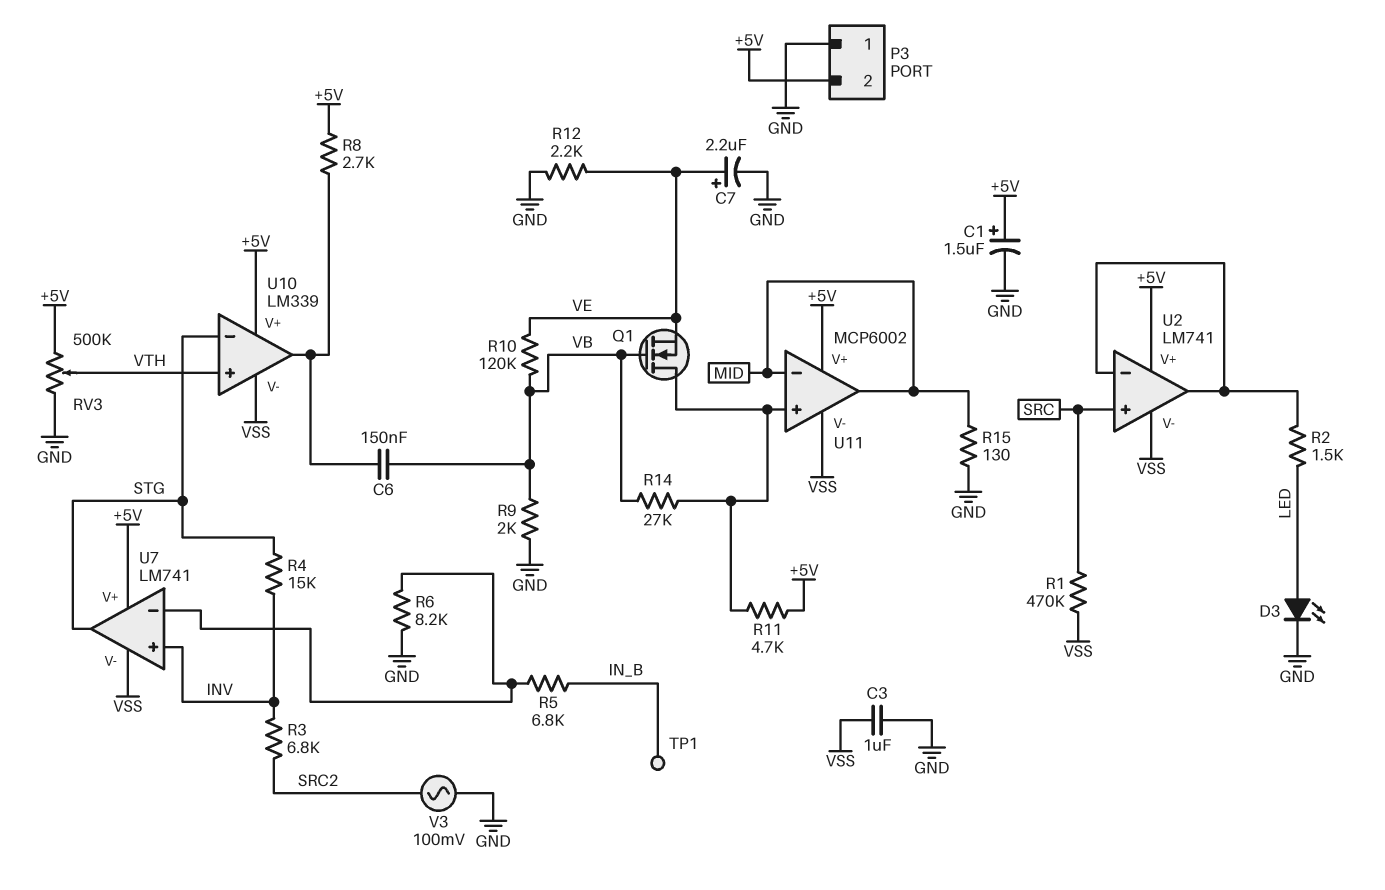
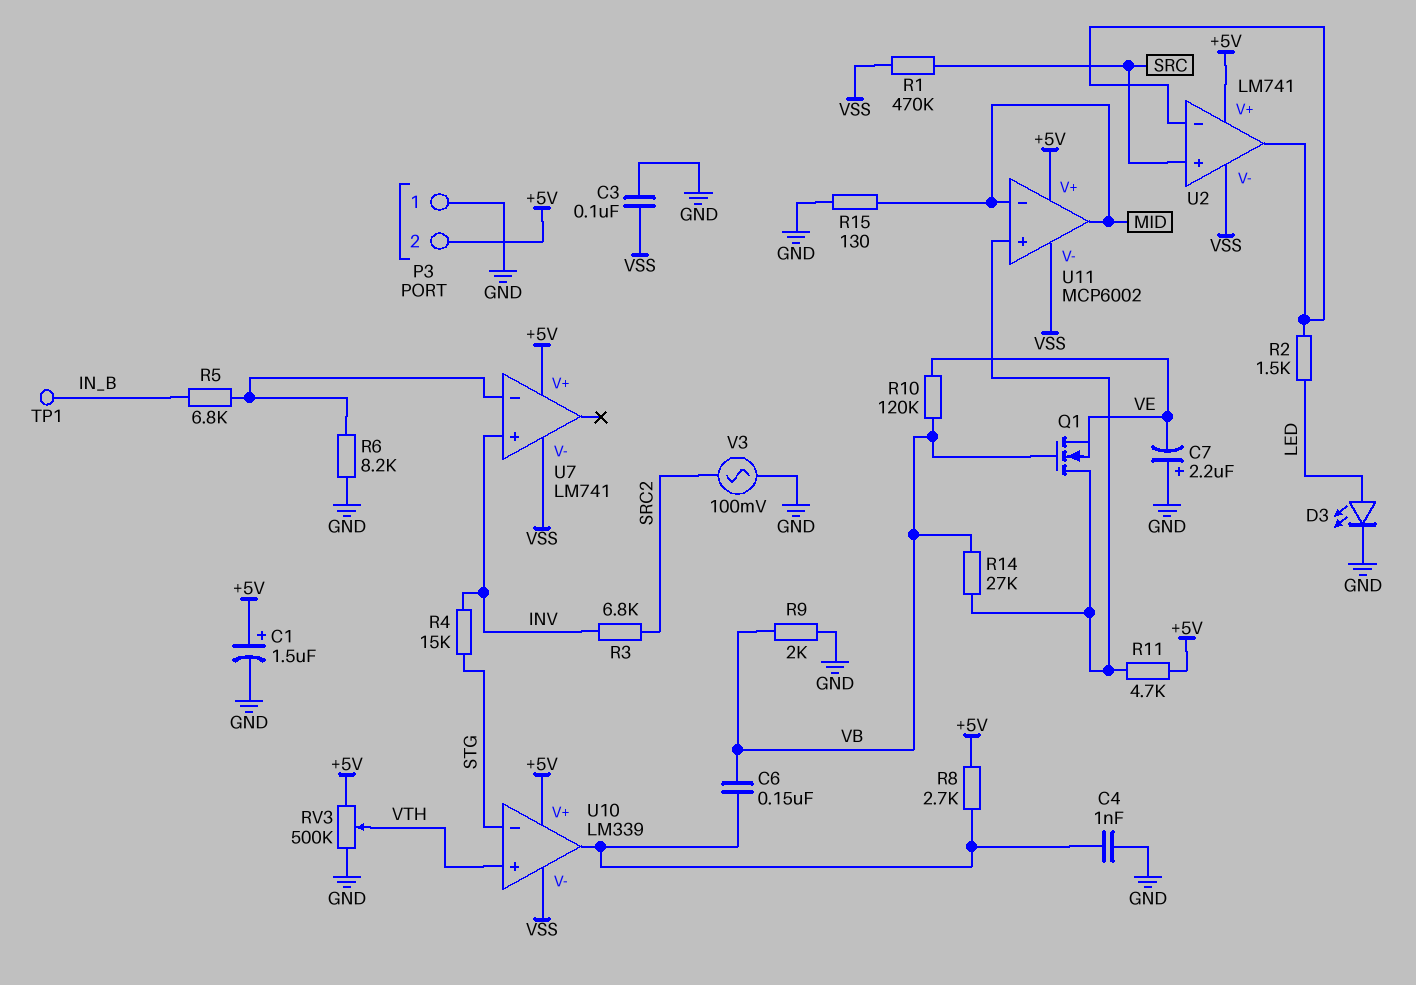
C3: 1uF (GND, VSS) -> 100nF (GND, VSS)
C4: none -> 1nF (GND, U10/out)
C7: 2.2uF (plus VE, minus GND) -> 2.2uF (plus GND, minus VE)
R12: 2.2k (GND, VE) -> none
U7 pin out: STG -> none

